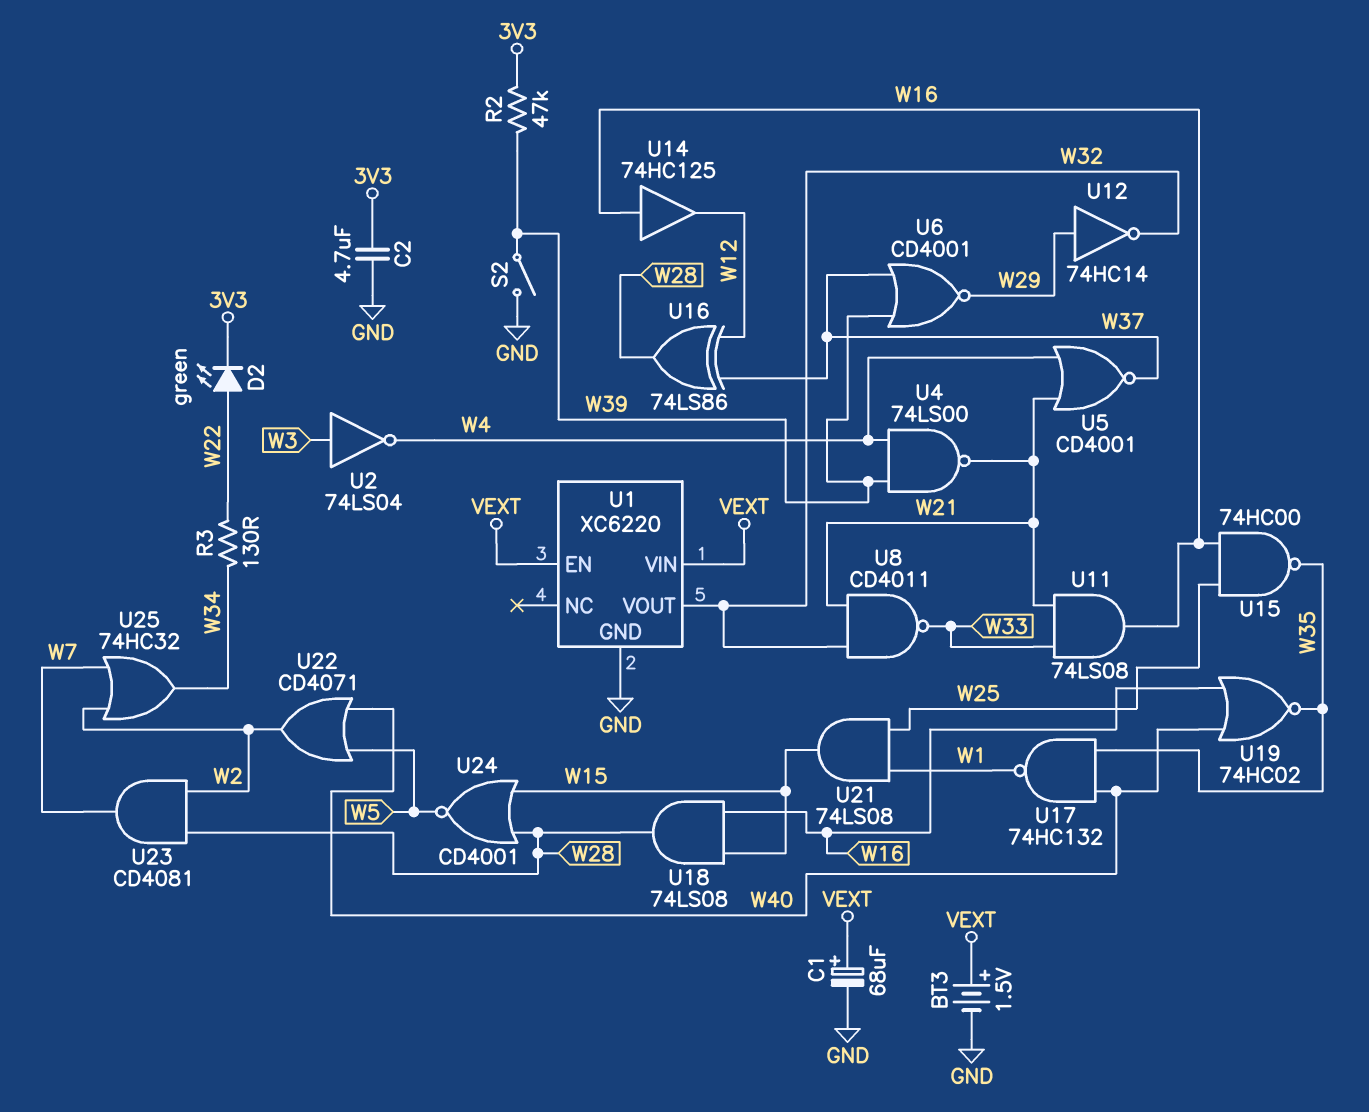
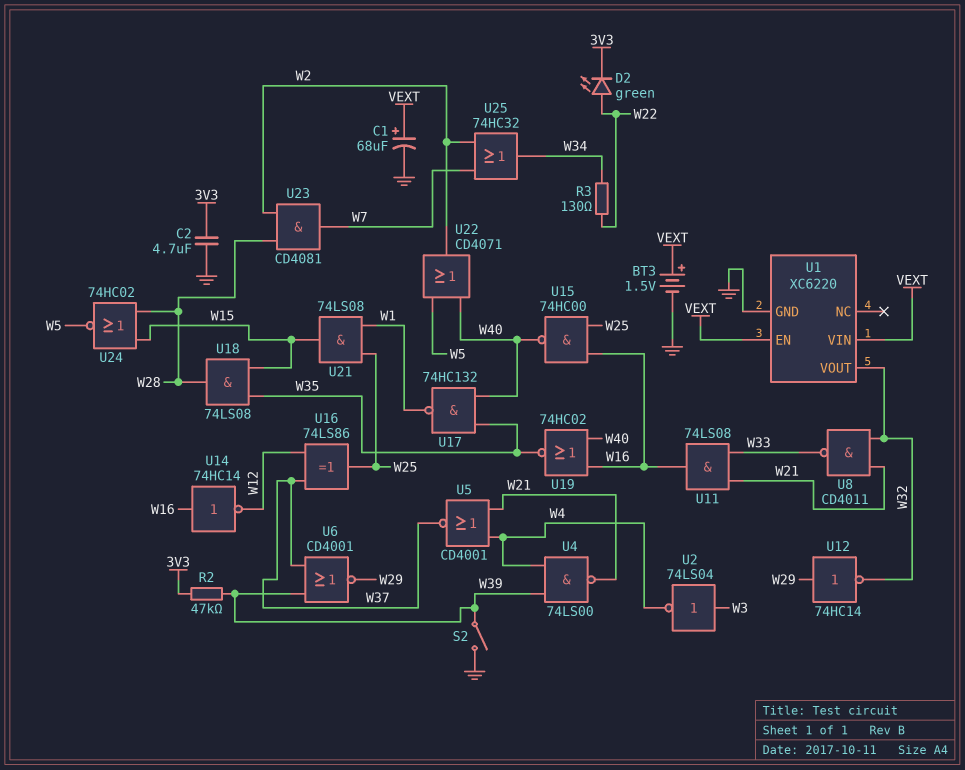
U14: buffer 74HC125 (in W16, out W12) -> NOT 74HC14 (in W16, out W12)
U15: NAND 74HC00 (in W16, in W25, out W35) -> NAND 74HC00 (in W16, in W25, out W40)
U16: XOR 74LS86 (in W12, in W37, out W28) -> XOR 74LS86 (in W12, in W37, out W25)
U18: AND 74LS08 (in W15, in W16, out W28) -> AND 74LS08 (in W15, in W35, out W28)
U24: NOR CD4001 (in W15, in W28, out W5) -> NOR 74HC02 (in W15, in W28, out W5)

